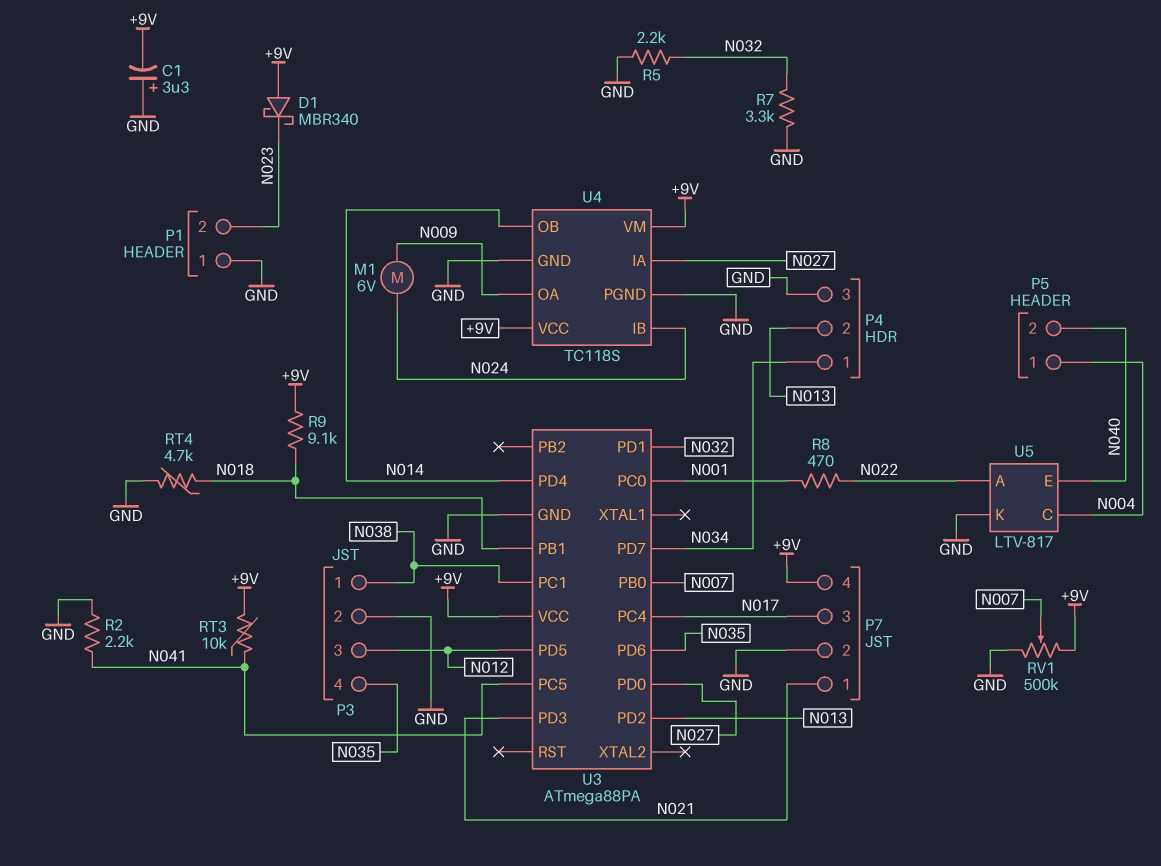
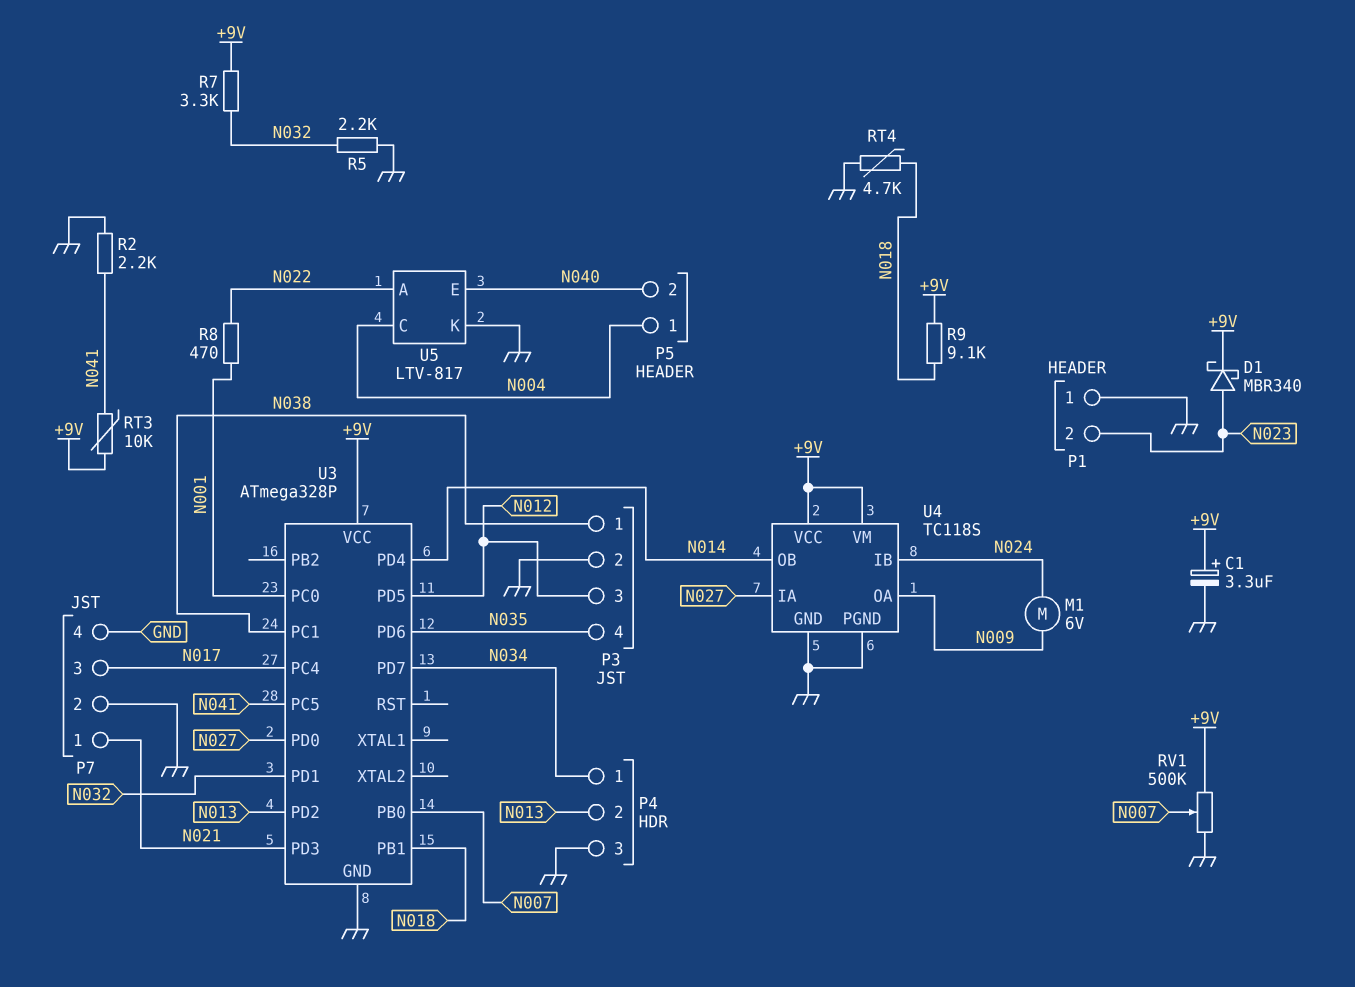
C1: 3.3uF (plus GND, minus +9V) -> 3.3uF (plus +9V, minus GND)
D1: schottky MBR340 (A +9V, K N023) -> schottky MBR340 (A N023, K +9V)
P7 pin 4: +9V -> GND
R7: 3.3k (GND, N032) -> 3.3k (+9V, N032)
U3: ATmega88PA -> ATmega328P

